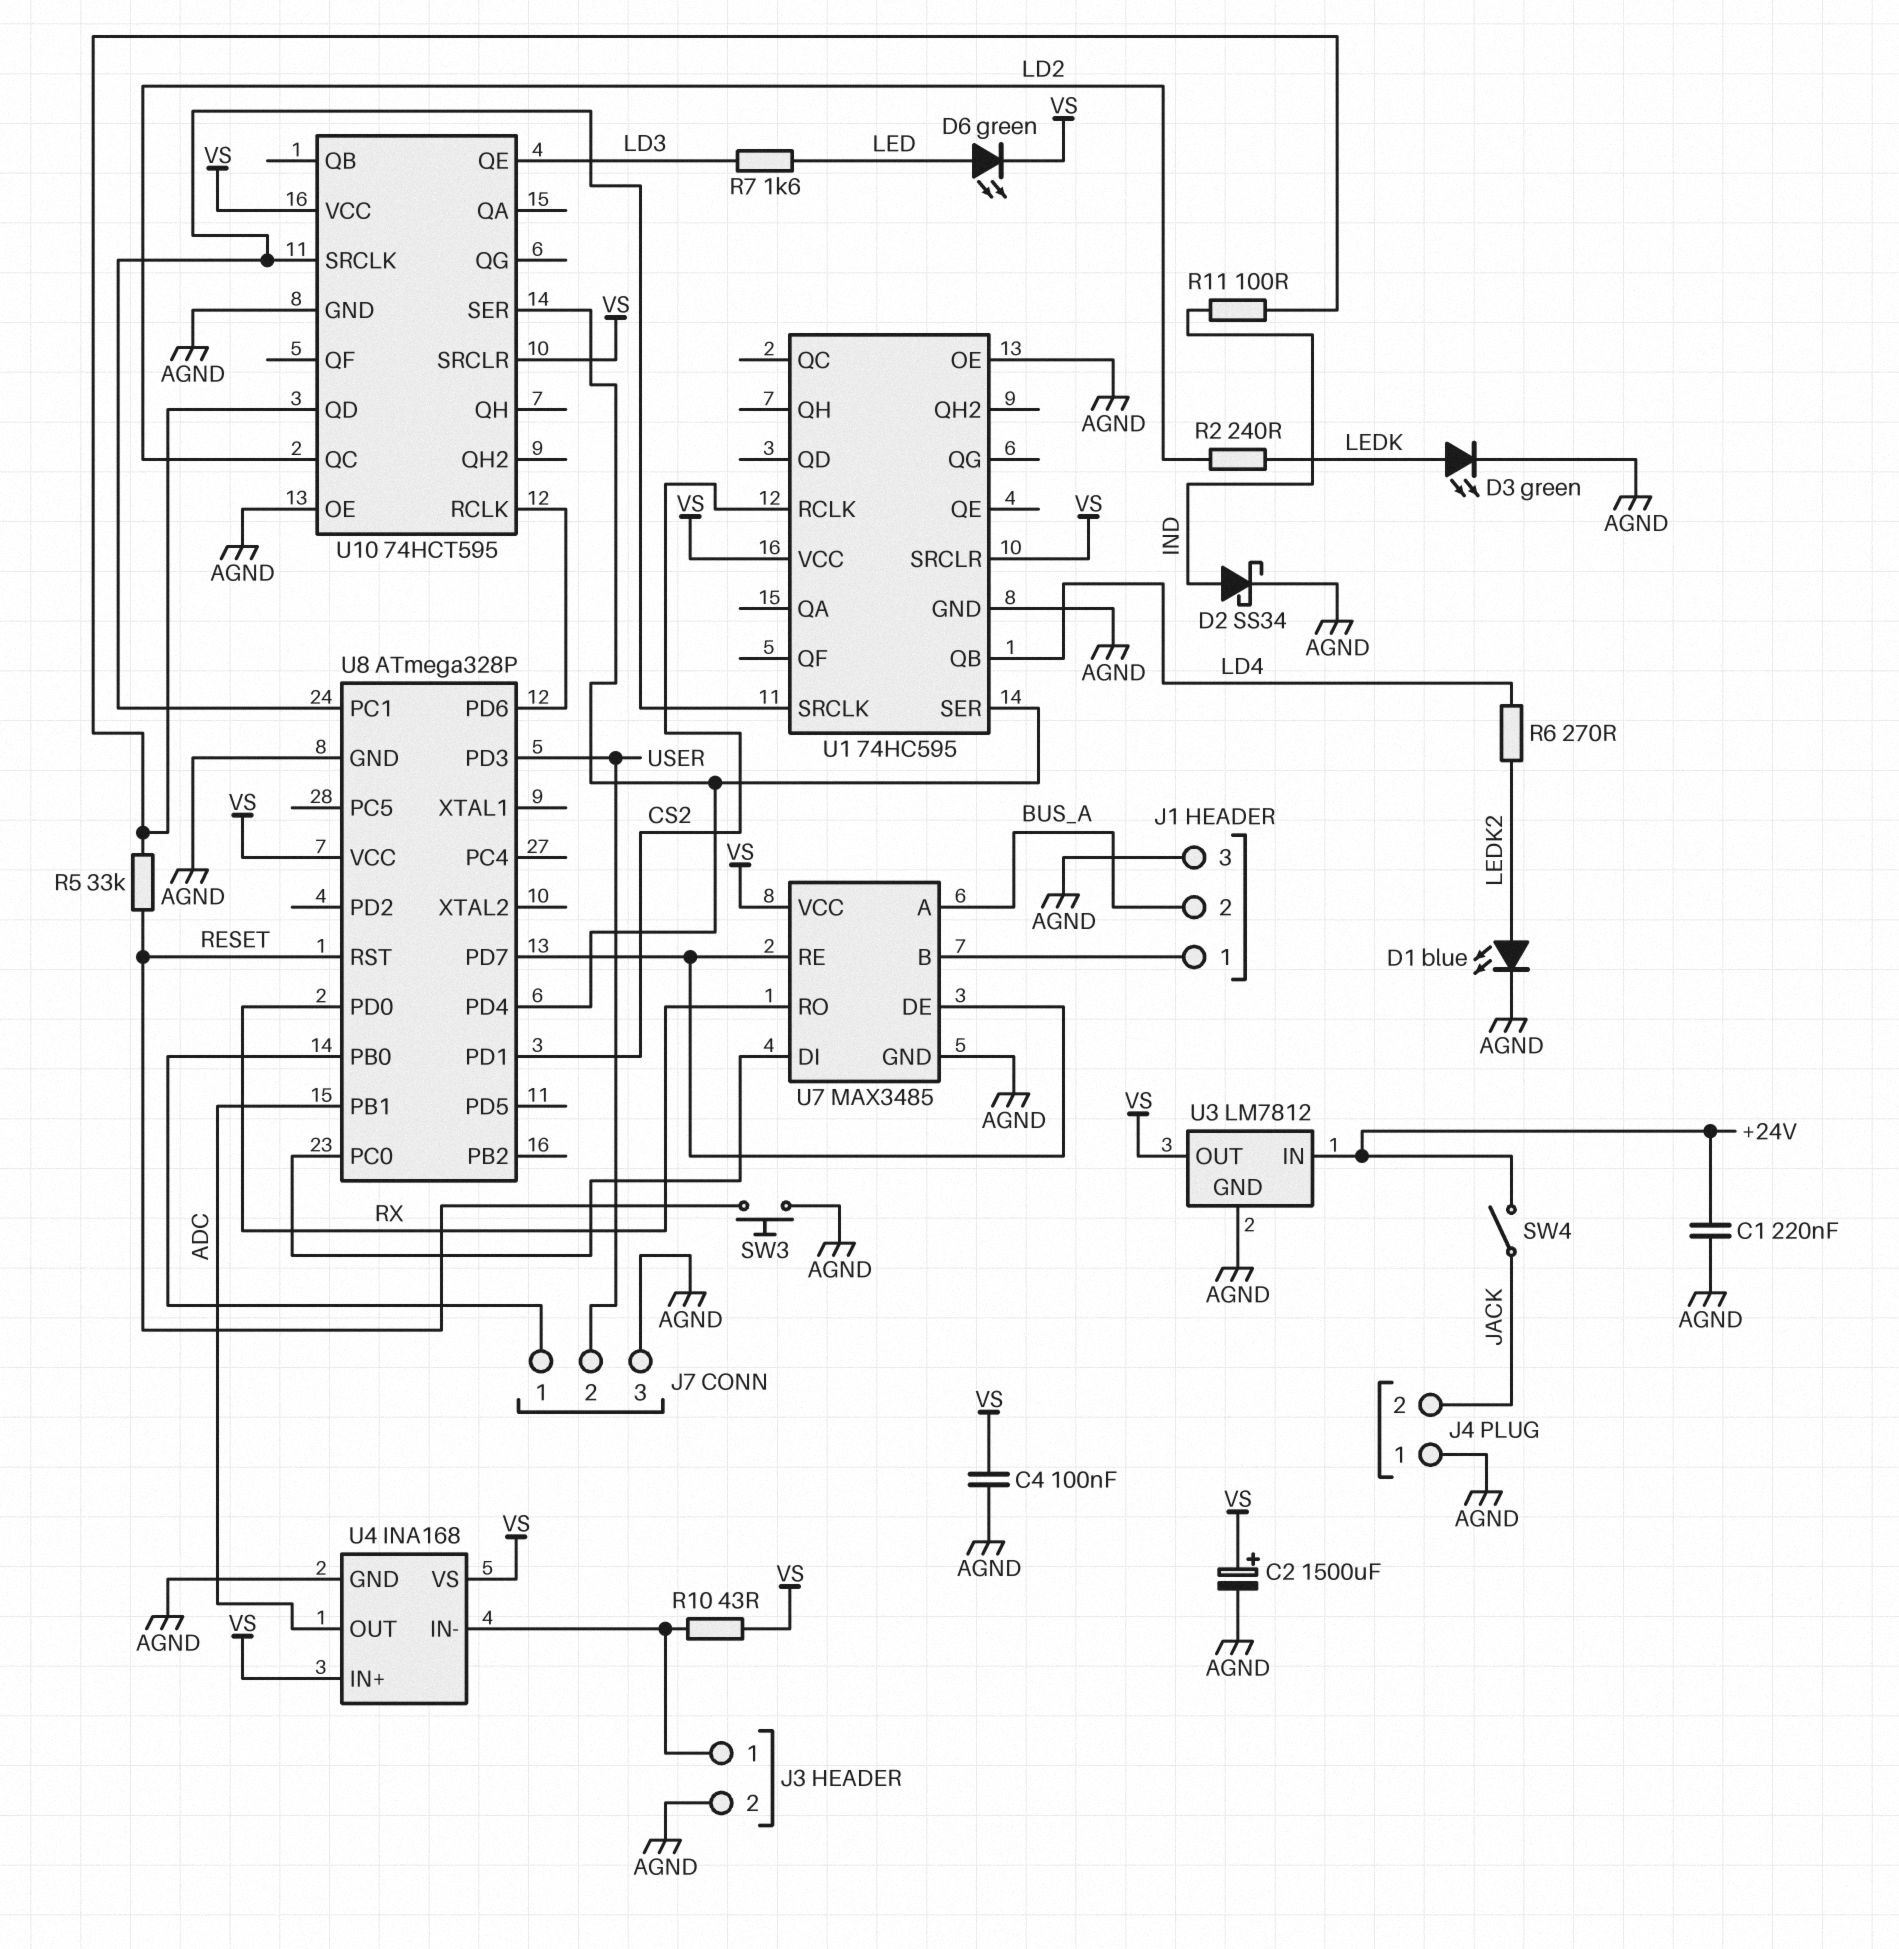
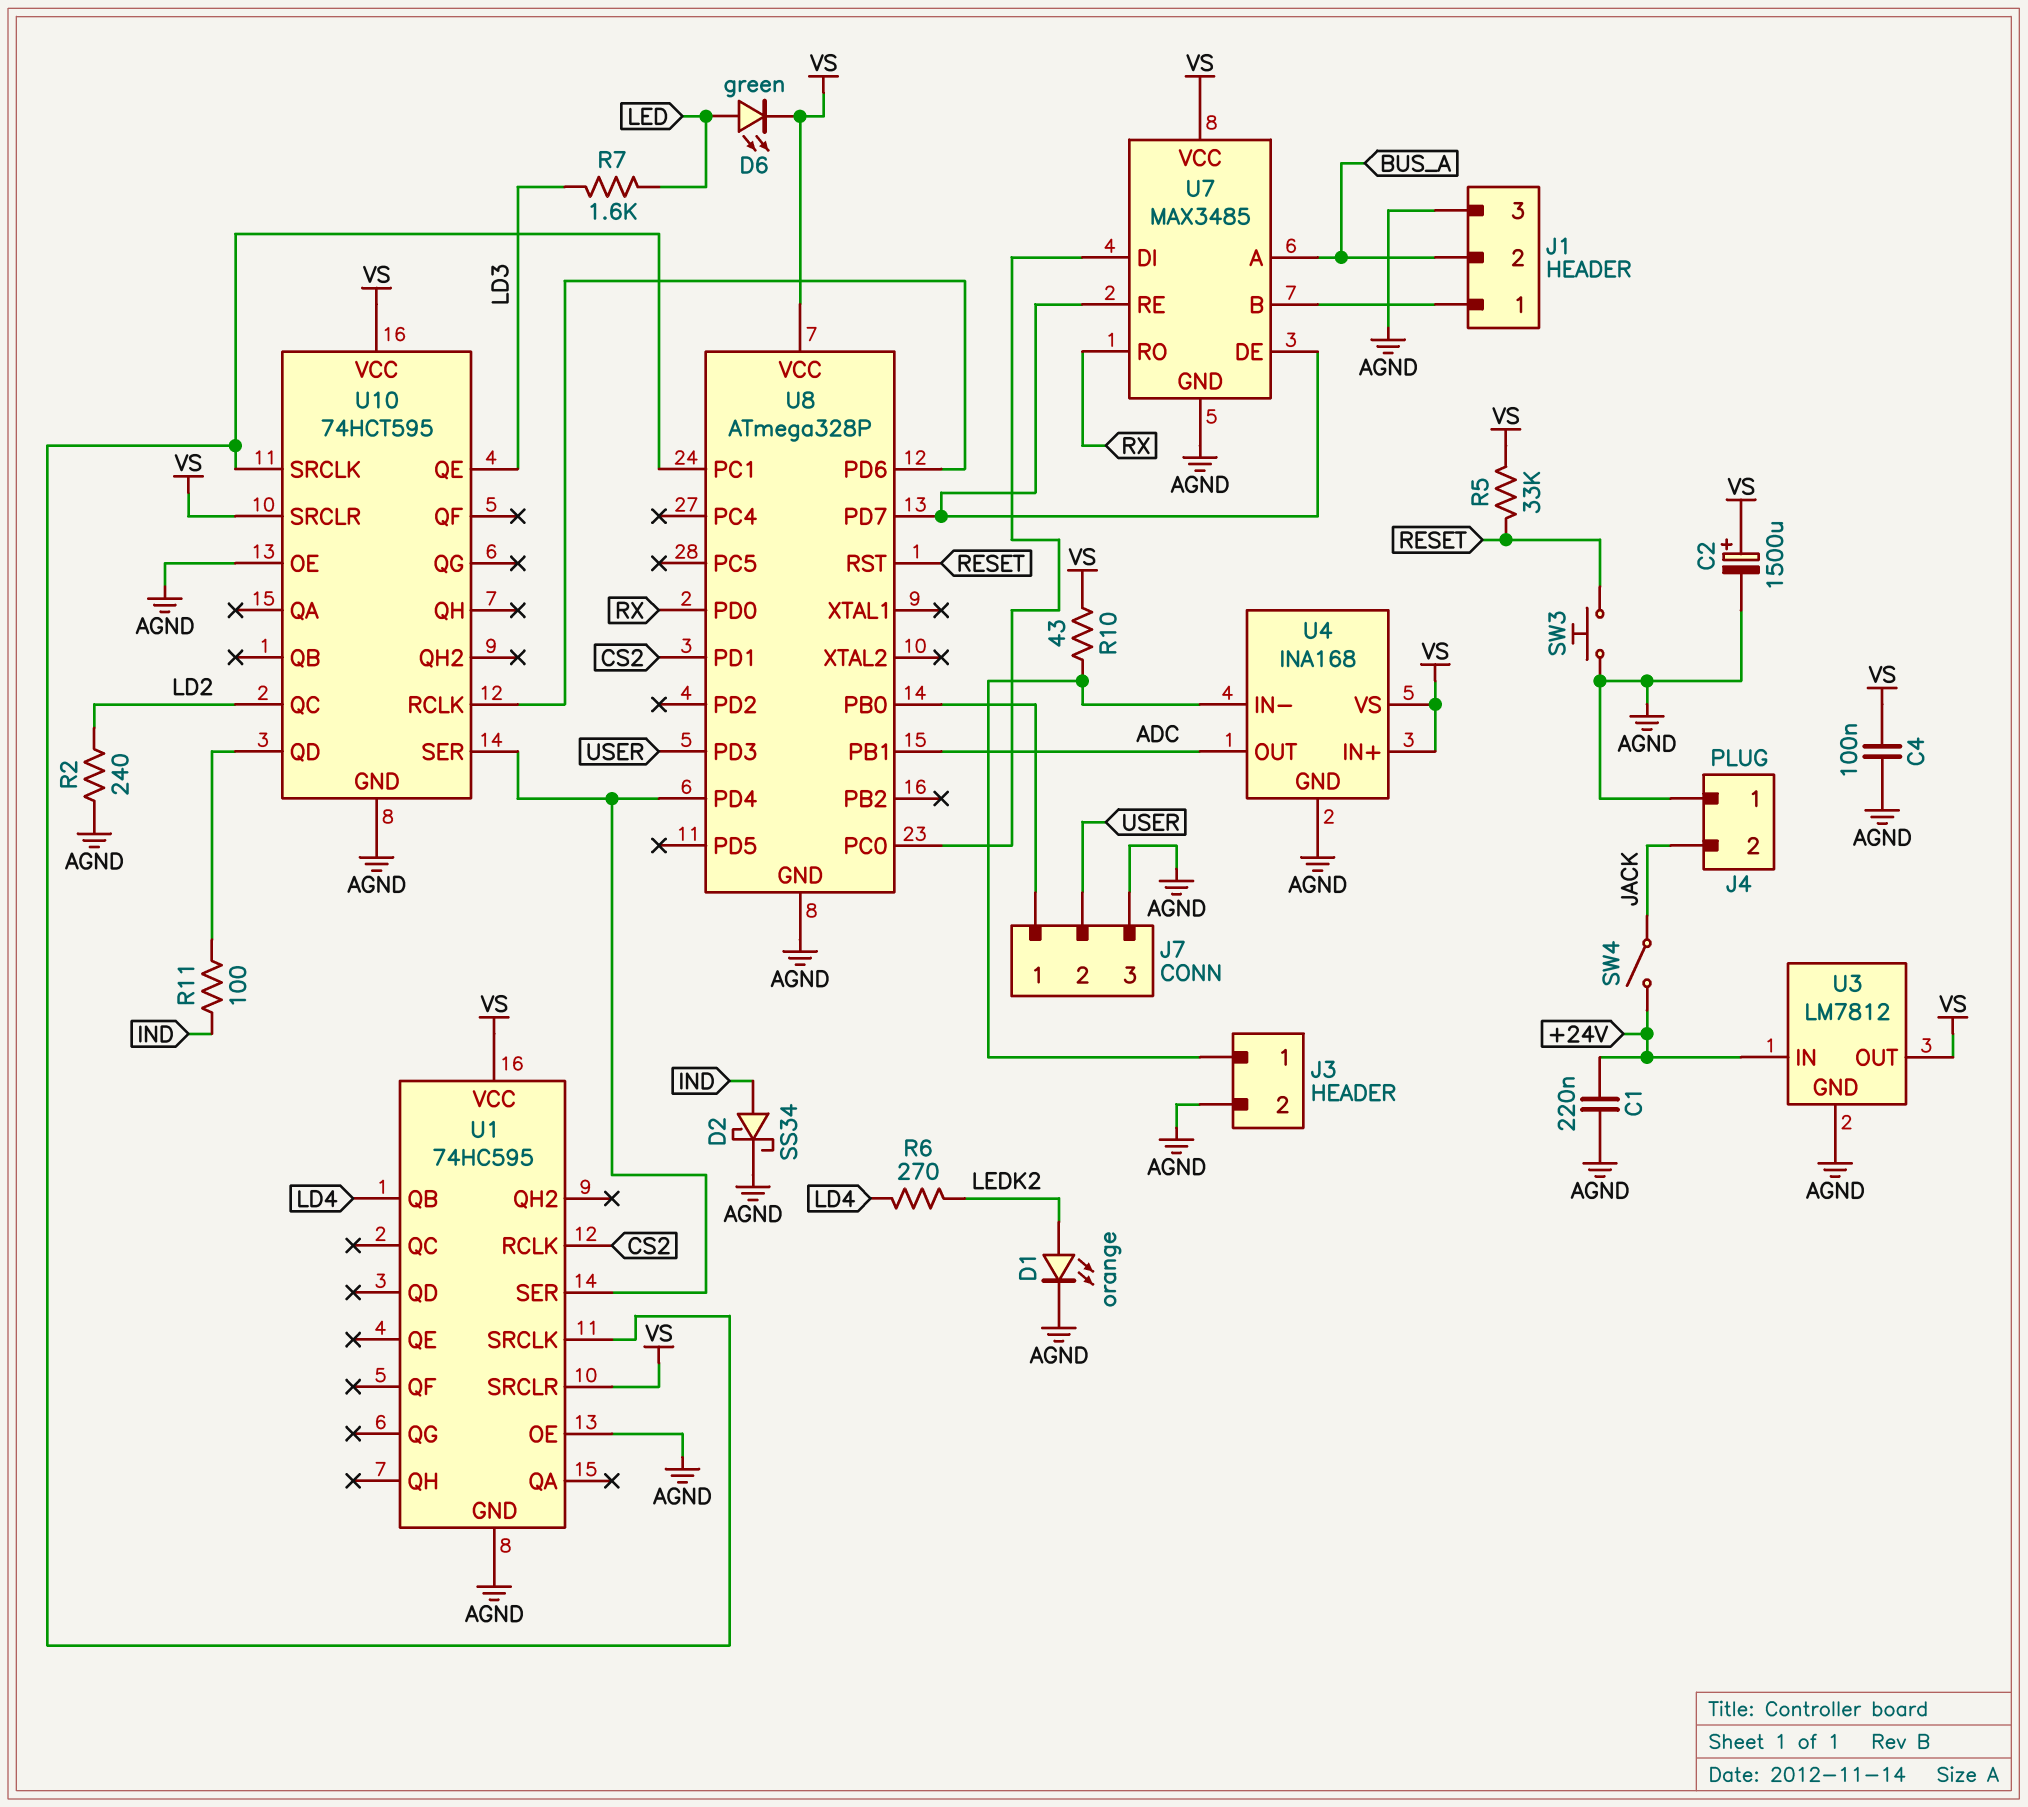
D1: LED blue (A LEDK2, K AGND) -> LED orange (A LEDK2, K AGND)
D3: LED green (A LEDK, K AGND) -> none
R2: 240 (LD2, LEDK) -> 240 (AGND, LD2)
R5: 33k (RESET, U10/QD) -> 33k (RESET, VS)

